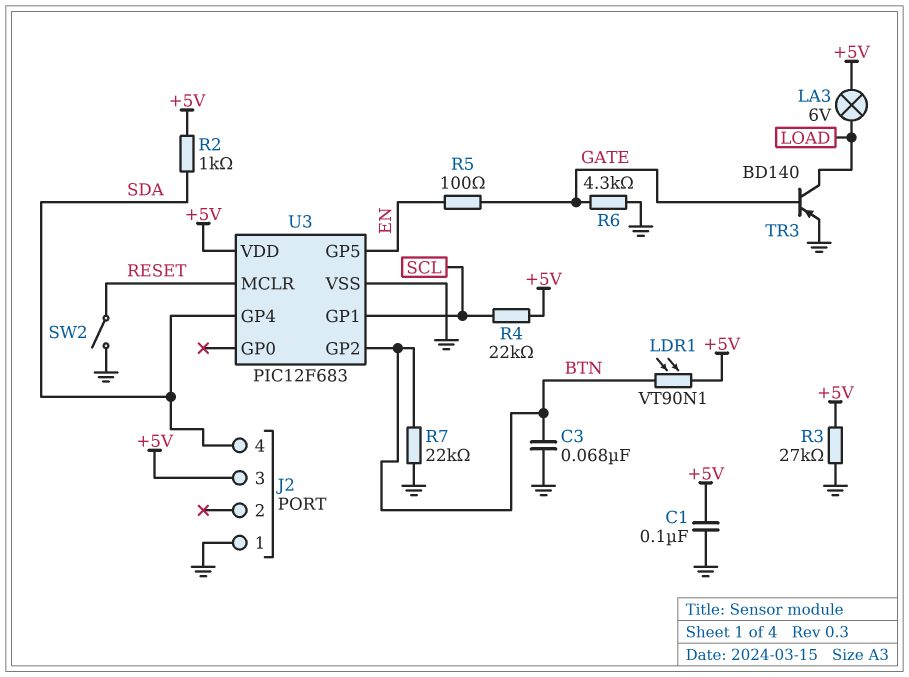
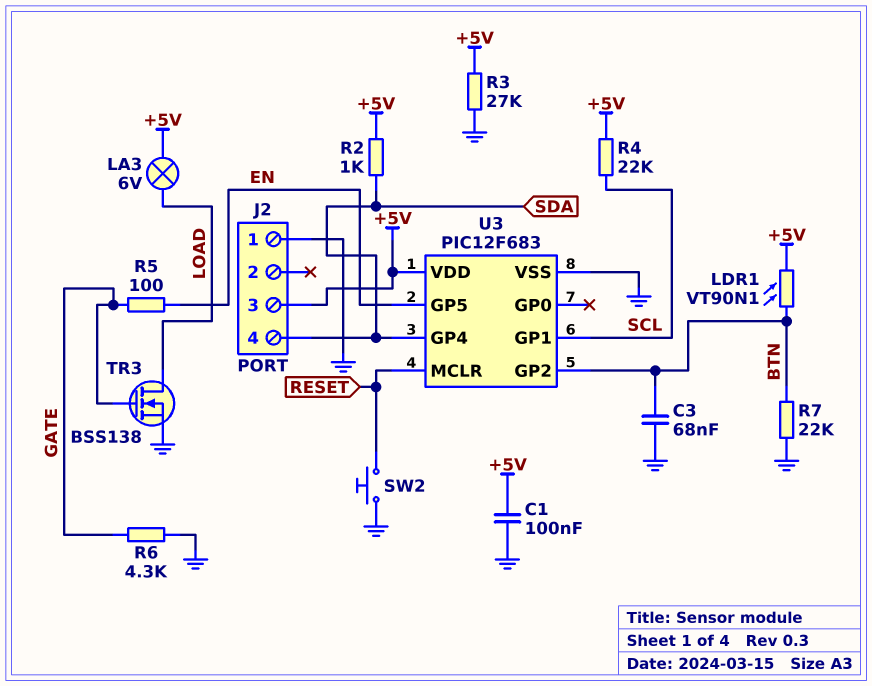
SW2: switch (GND, RESET) -> button (GND, RESET)
TR3: PNP BD140 (B GATE, C LOAD, E GND) -> NMOS BSS138 (G GATE, D LOAD, S GND)

